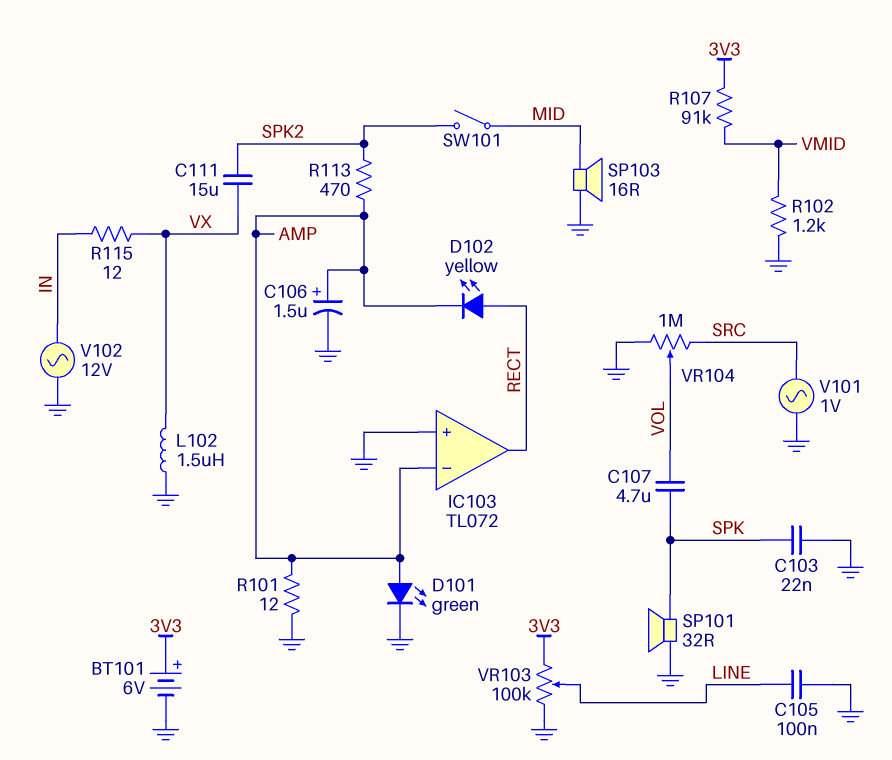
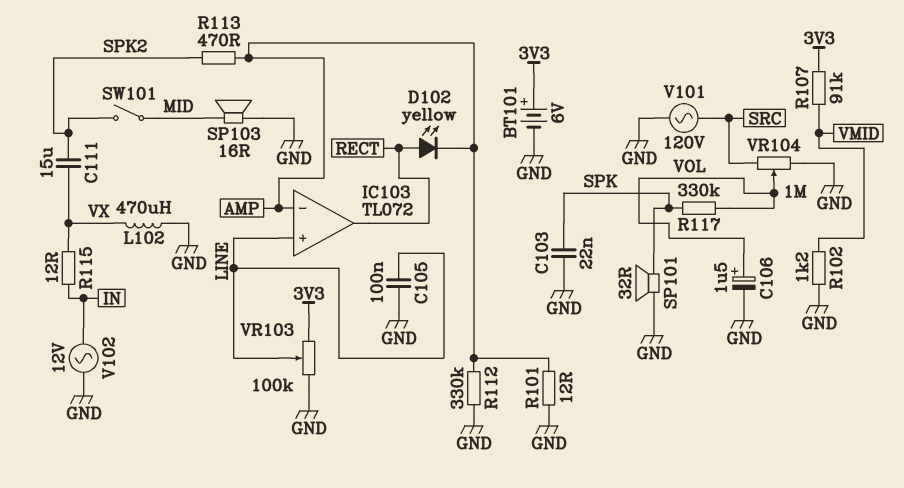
C106: 1.5uF (plus AMP, minus GND) -> 1.5uF (plus VOL, minus GND)
C107: 4.7uF (SPK, VOL) -> none
D101: LED green (A AMP, K GND) -> none
IC103 pin in+: GND -> LINE
L102: 1.5uH (GND, VX) -> 470uH (GND, VX)
R112: none -> 330k (AMP, GND)
R117: none -> 330k (SPK, VOL)
V101: AC 1V (GND, SRC) -> AC 120V (GND, SRC)

